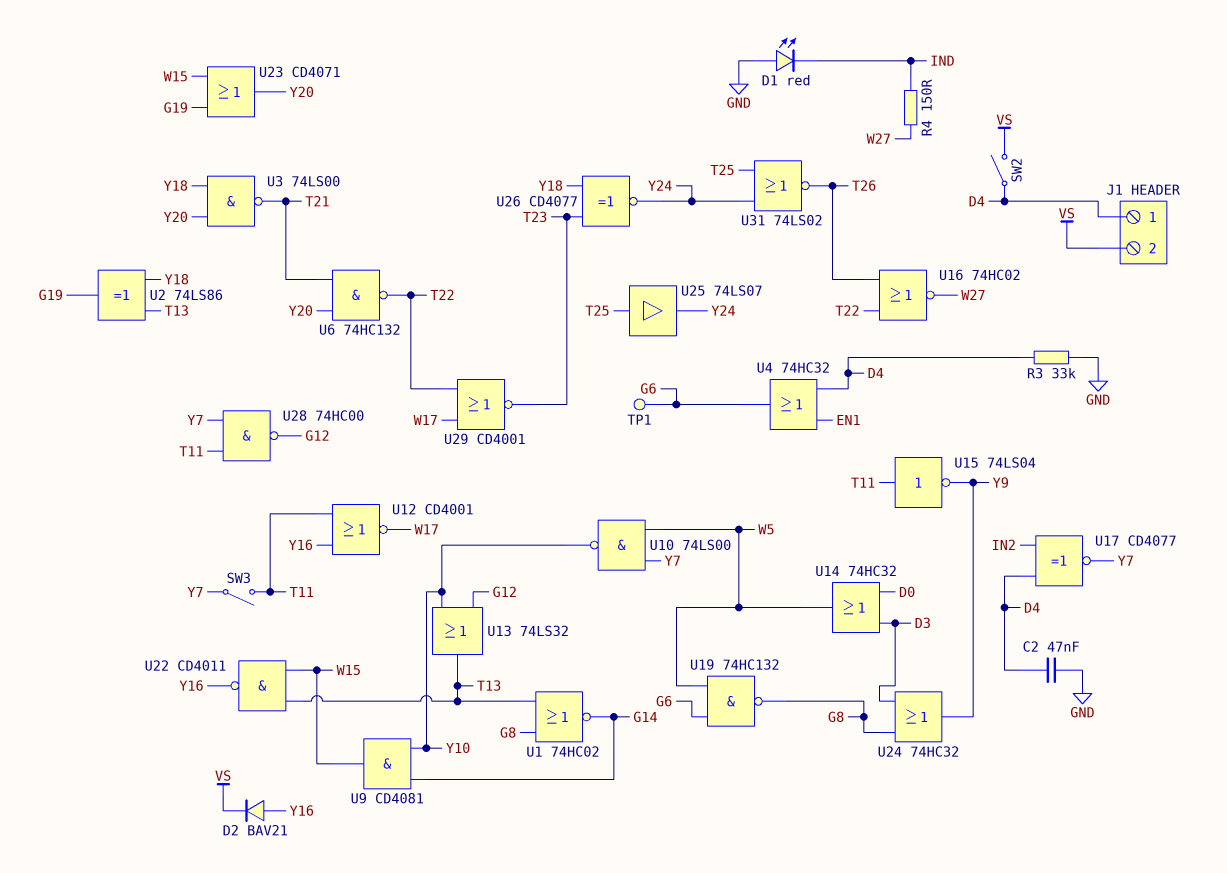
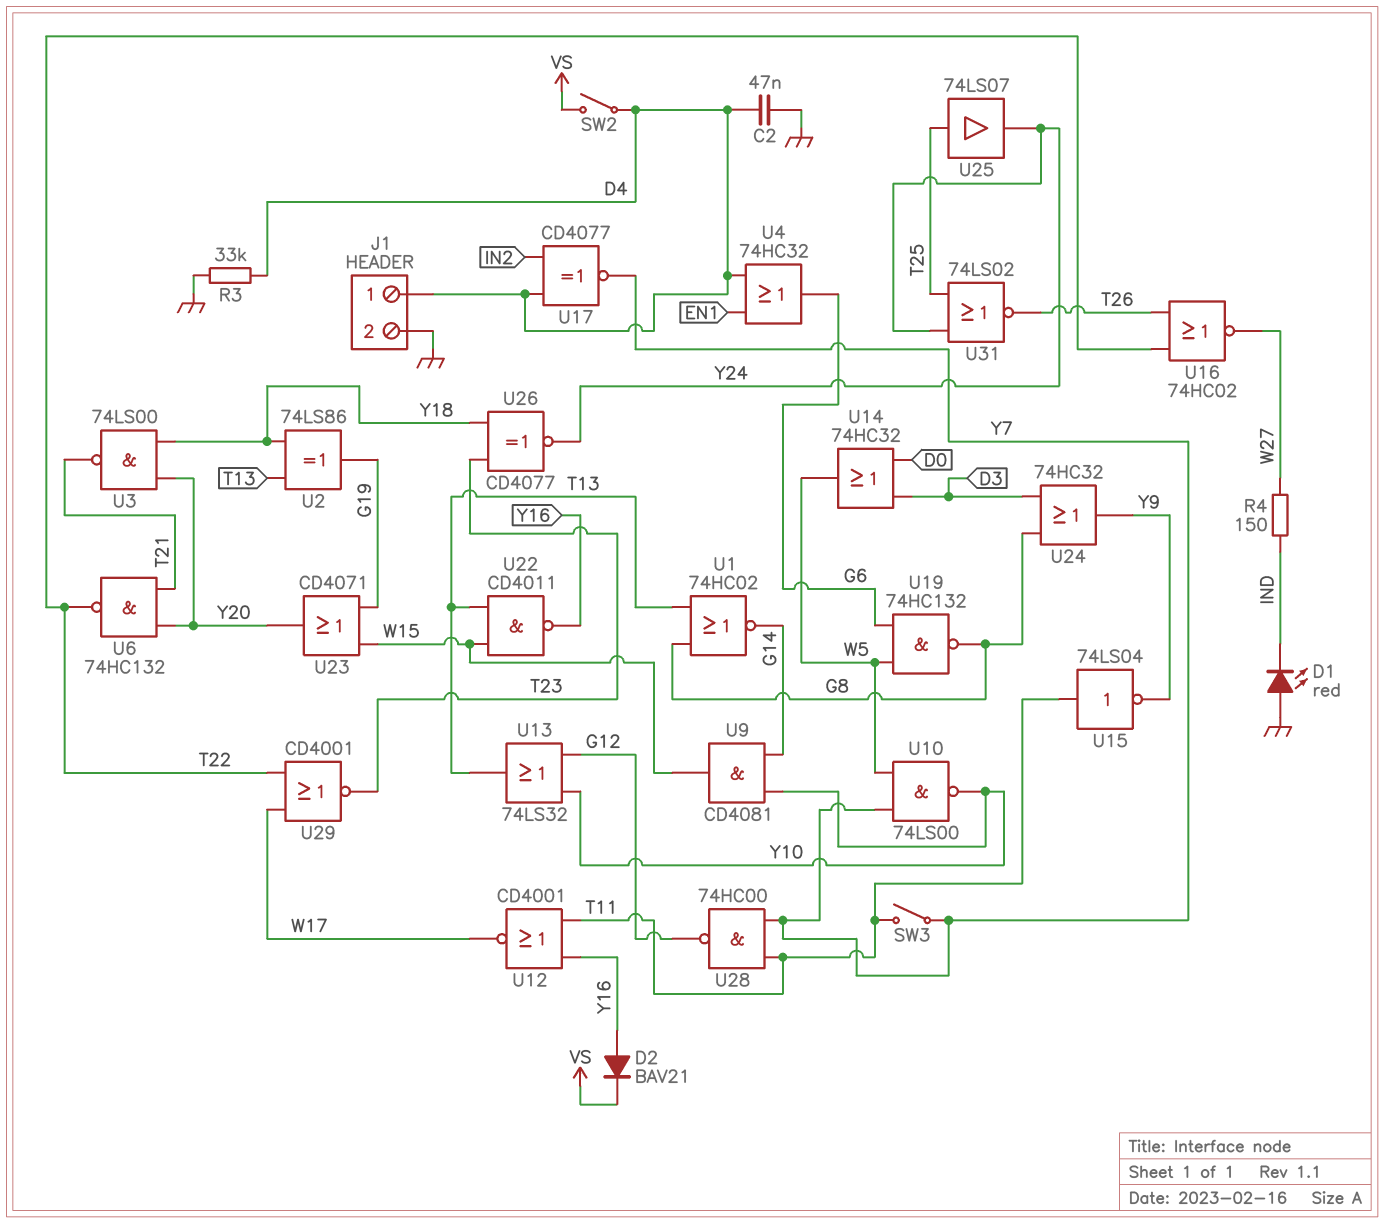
J1 pin 2: VS -> GND
TP1: test point (G6) -> none

